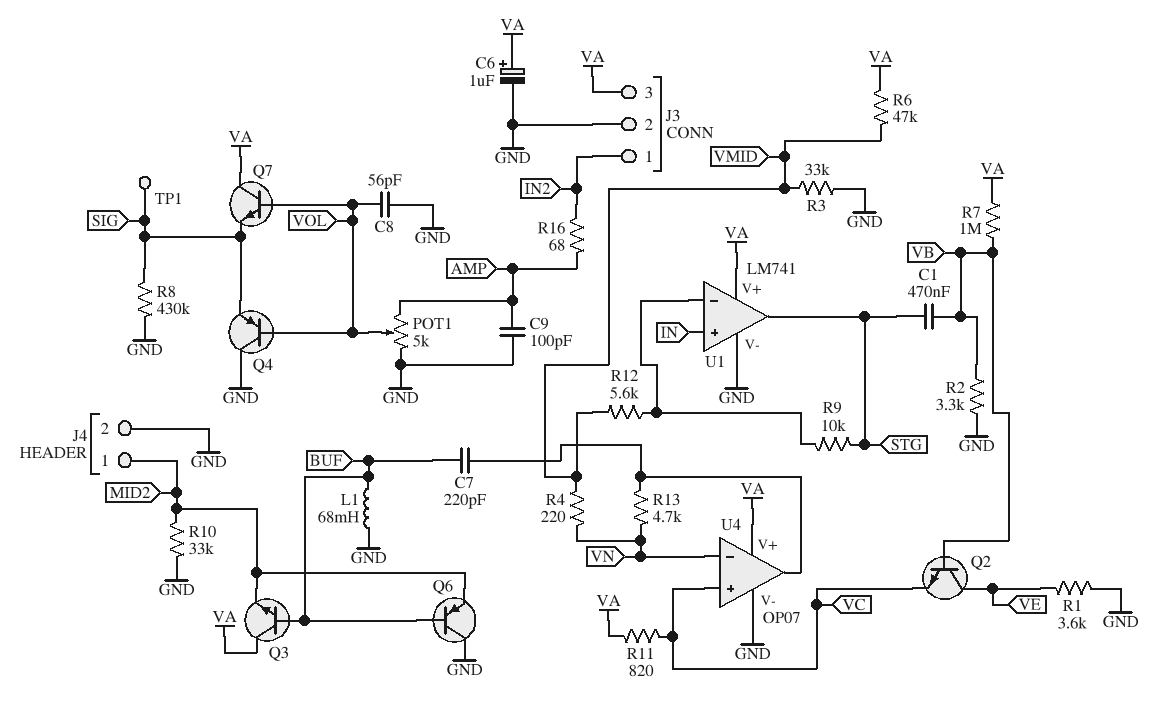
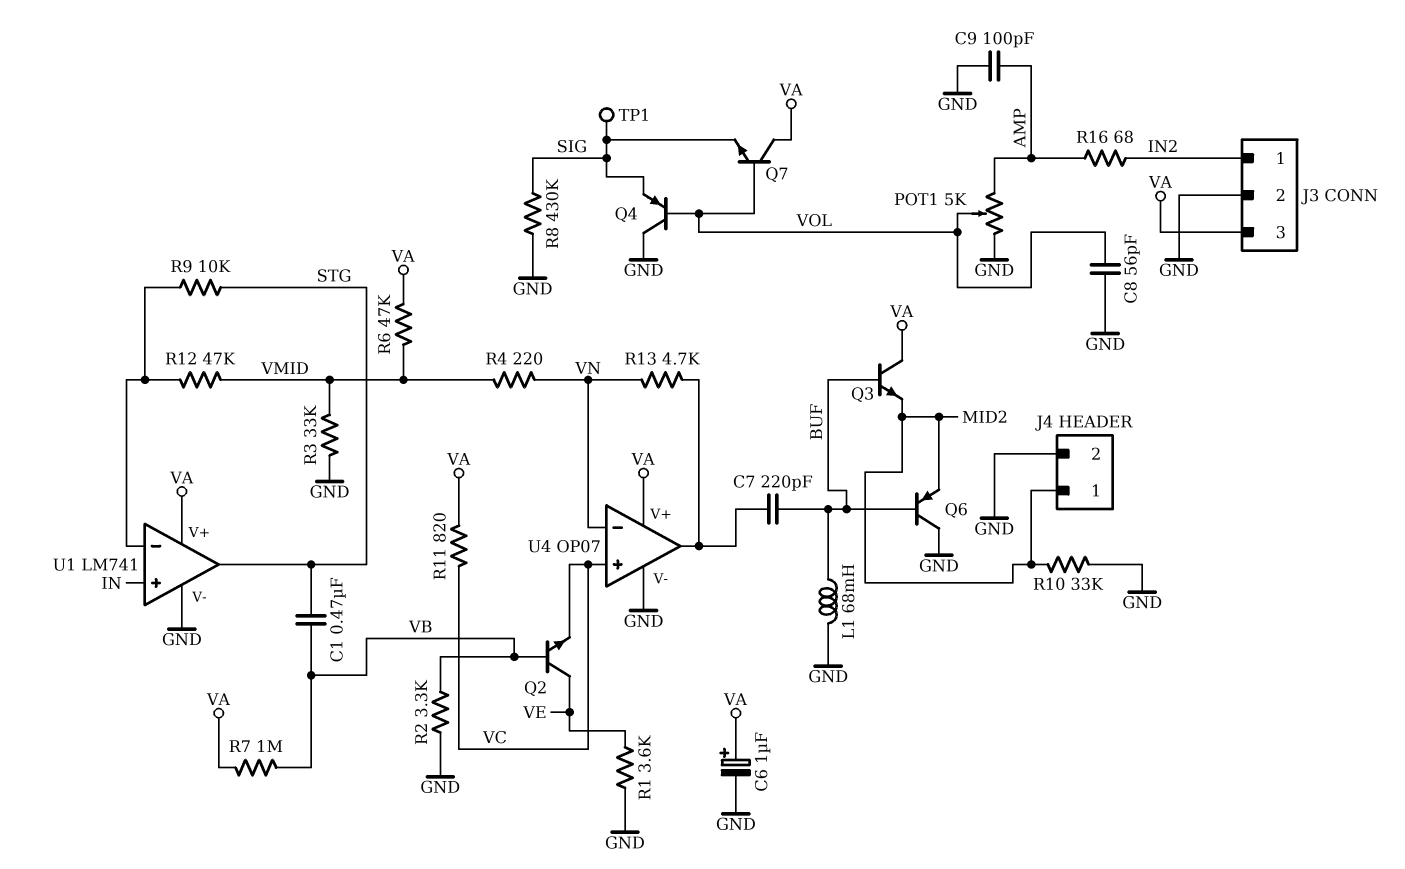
R12: 5.6k (U1/in-, VMID) -> 47k (U1/in-, VMID)

